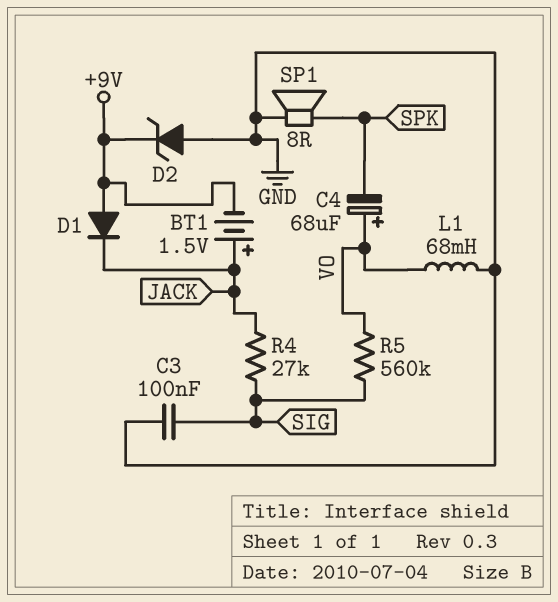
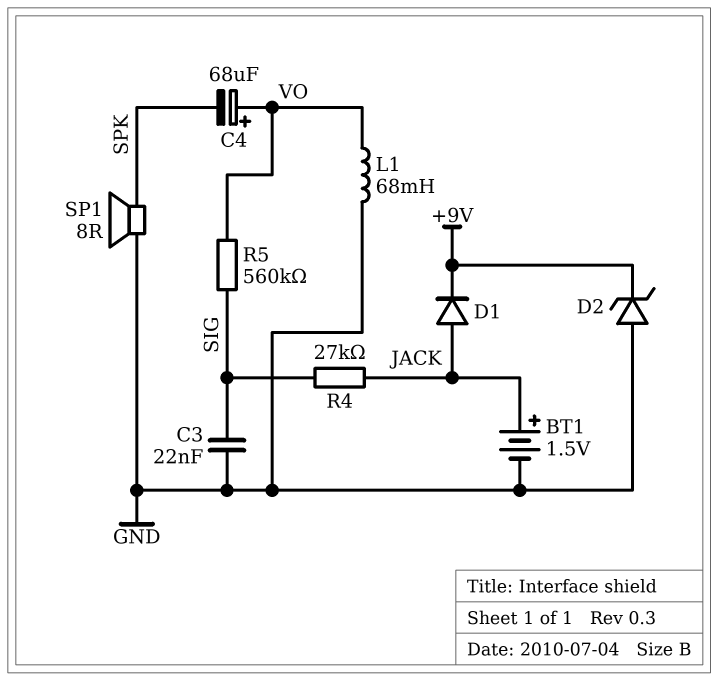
BT1: 1.5V (plus JACK, minus +9V) -> 1.5V (plus JACK, minus GND)
C3: 100nF (GND, SIG) -> 22nF (GND, SIG)
D1: diode (A +9V, K JACK) -> diode (A JACK, K +9V)

